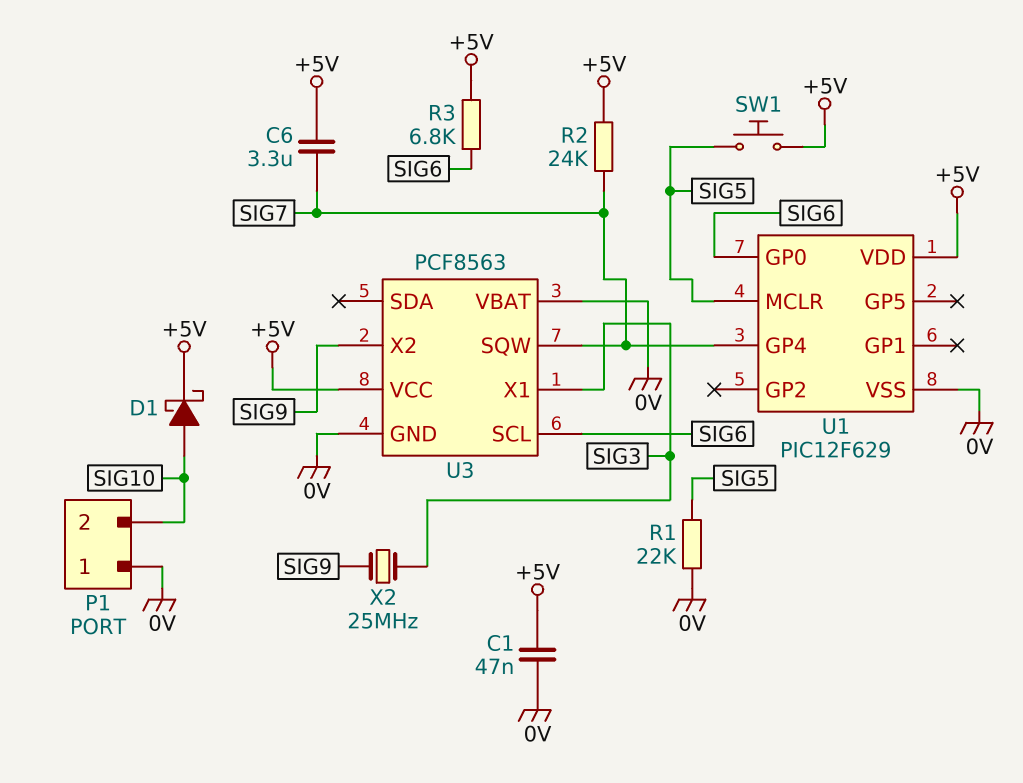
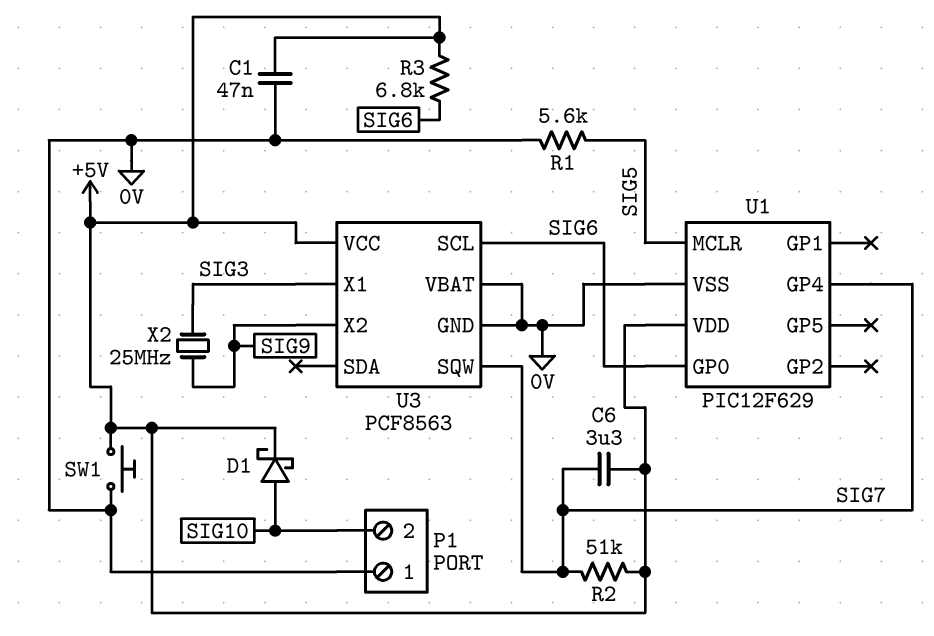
R1: 22k (0V, SIG5) -> 5.6k (0V, SIG5)
R2: 24k (+5V, SIG7) -> 51k (+5V, SIG7)
SW1: button (+5V, SIG5) -> button (+5V, 0V)

